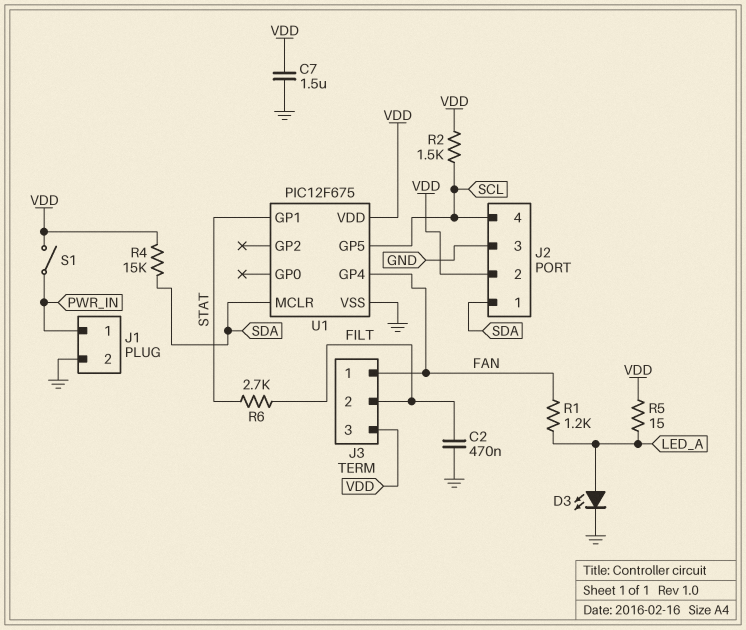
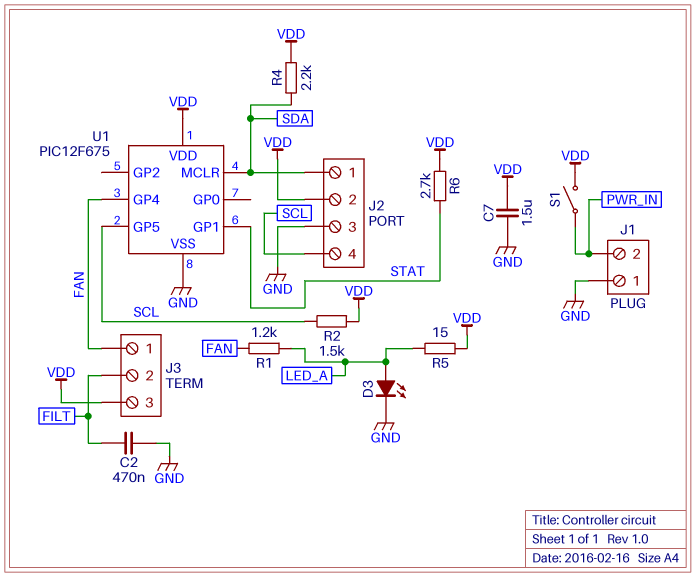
J1 pin 1: PWR_IN -> GND
J1 pin 2: GND -> PWR_IN
R4: 15k (SDA, VDD) -> 2.2k (SDA, VDD)
R6: 2.7k (FILT, STAT) -> 2.7k (STAT, VDD)

